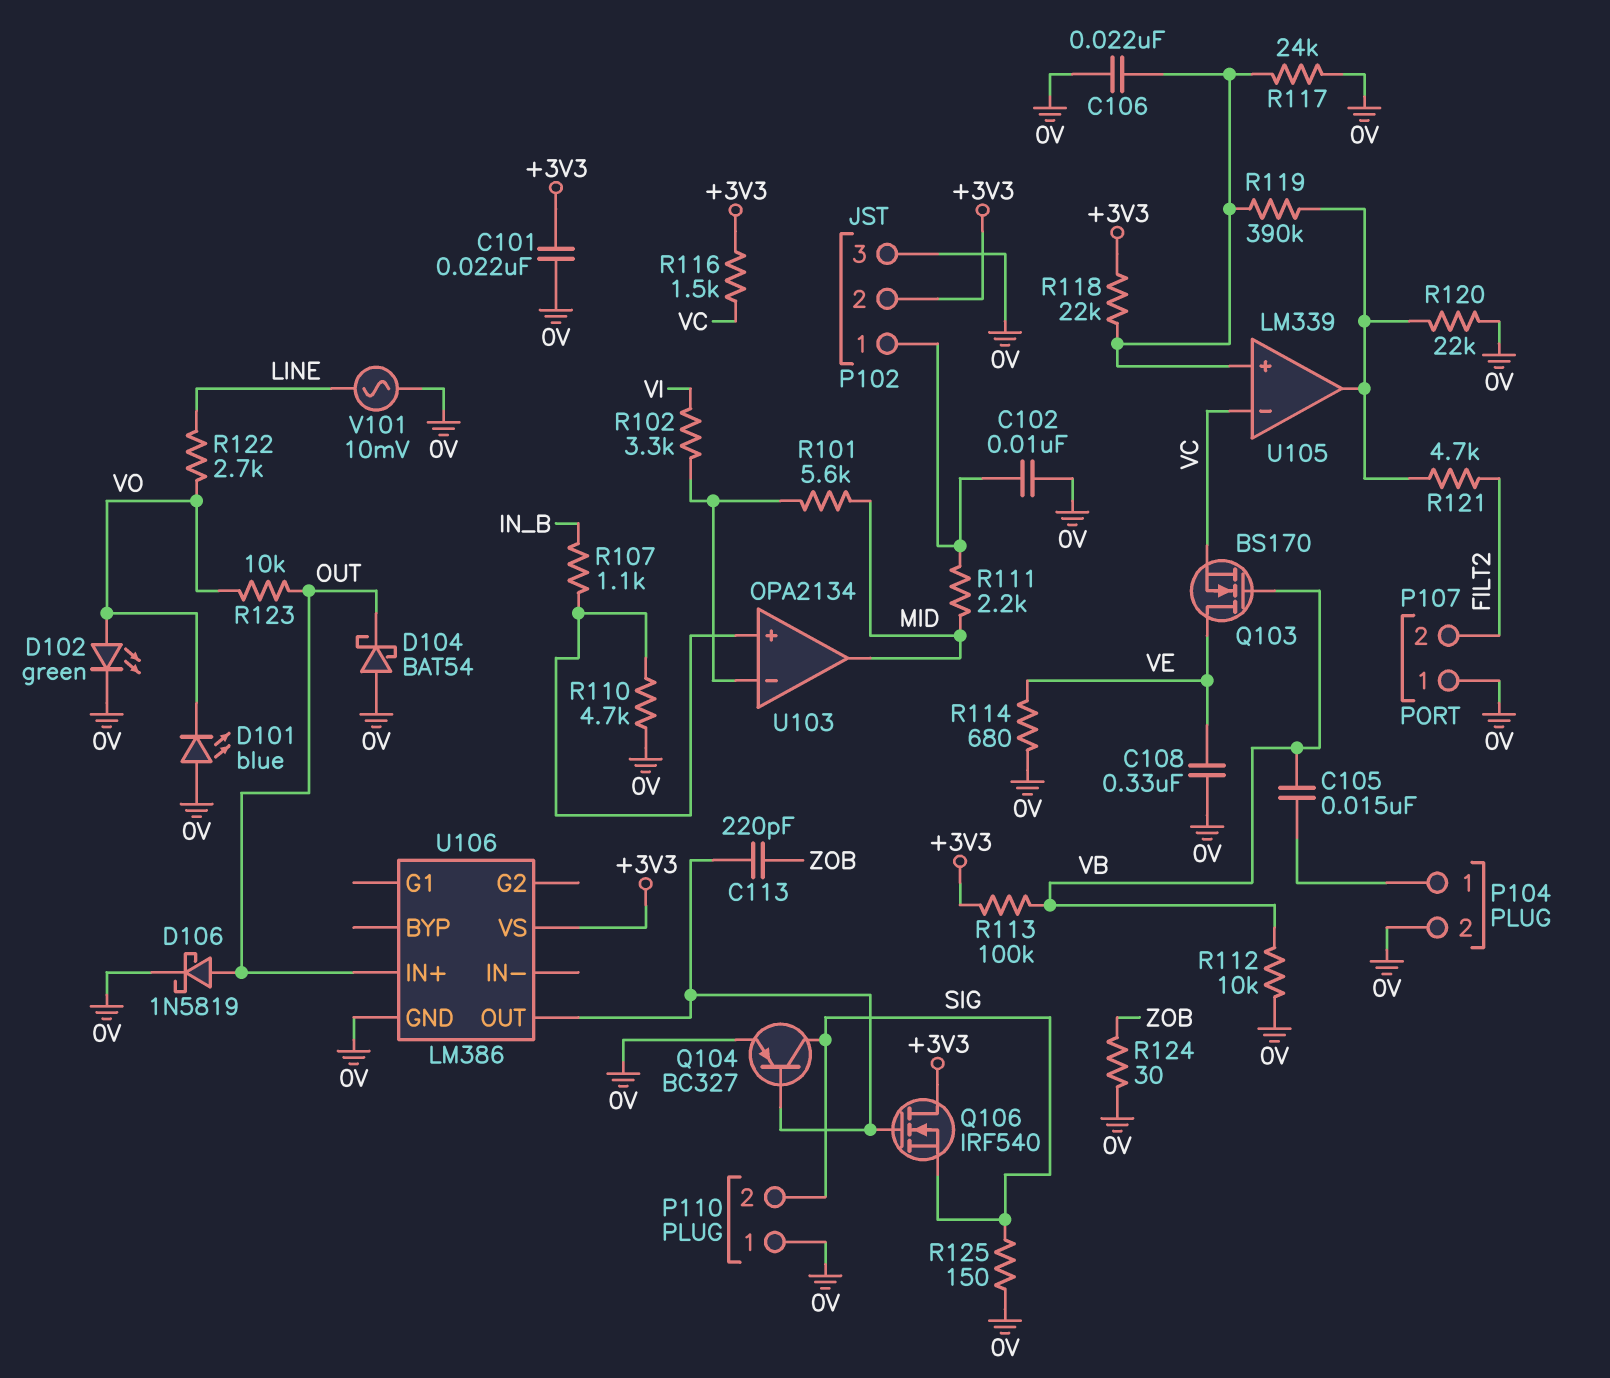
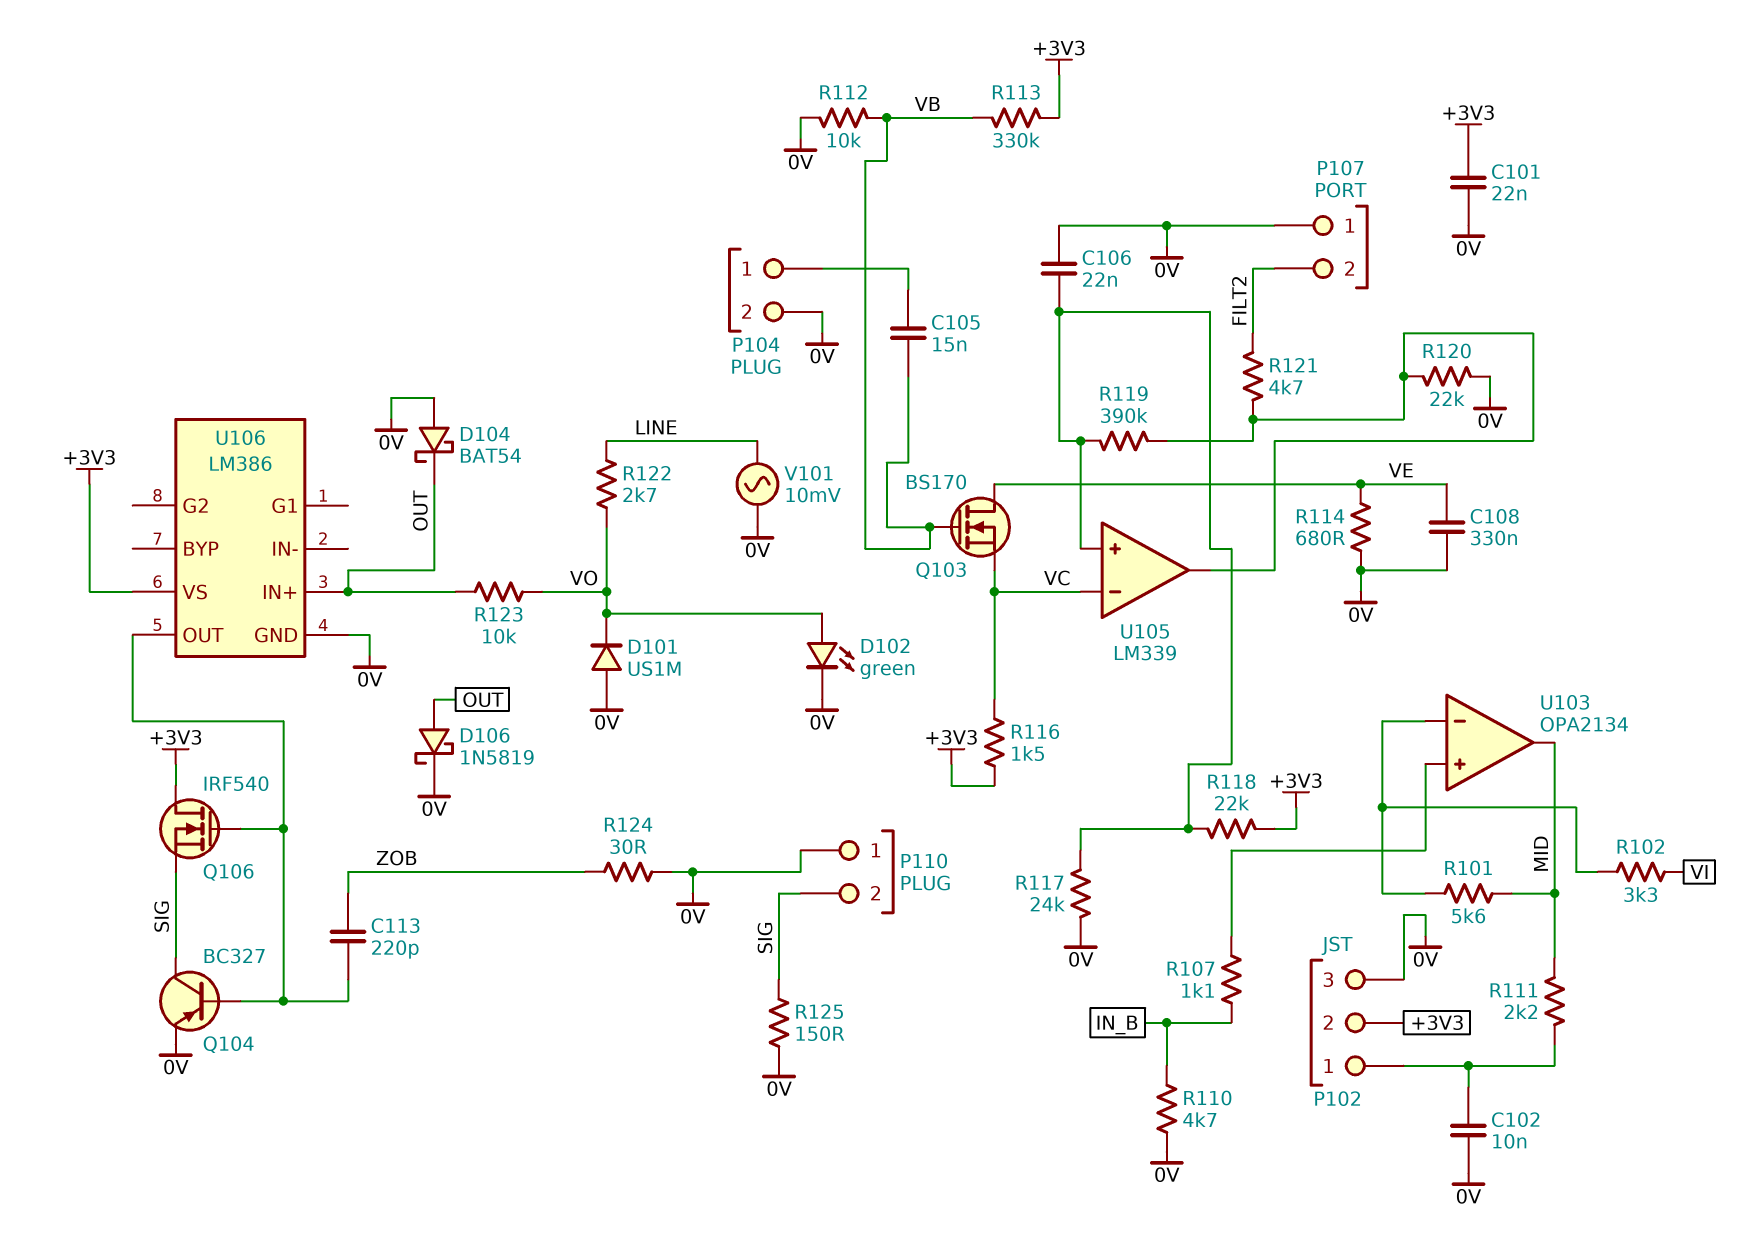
D101: LED blue (A 0V, K VO) -> diode US1M (A 0V, K VO)
R110: 4.7k (0V, U103/in+) -> 4.7k (0V, IN_B)
R113: 100k (+3V3, VB) -> 330k (+3V3, VB)

